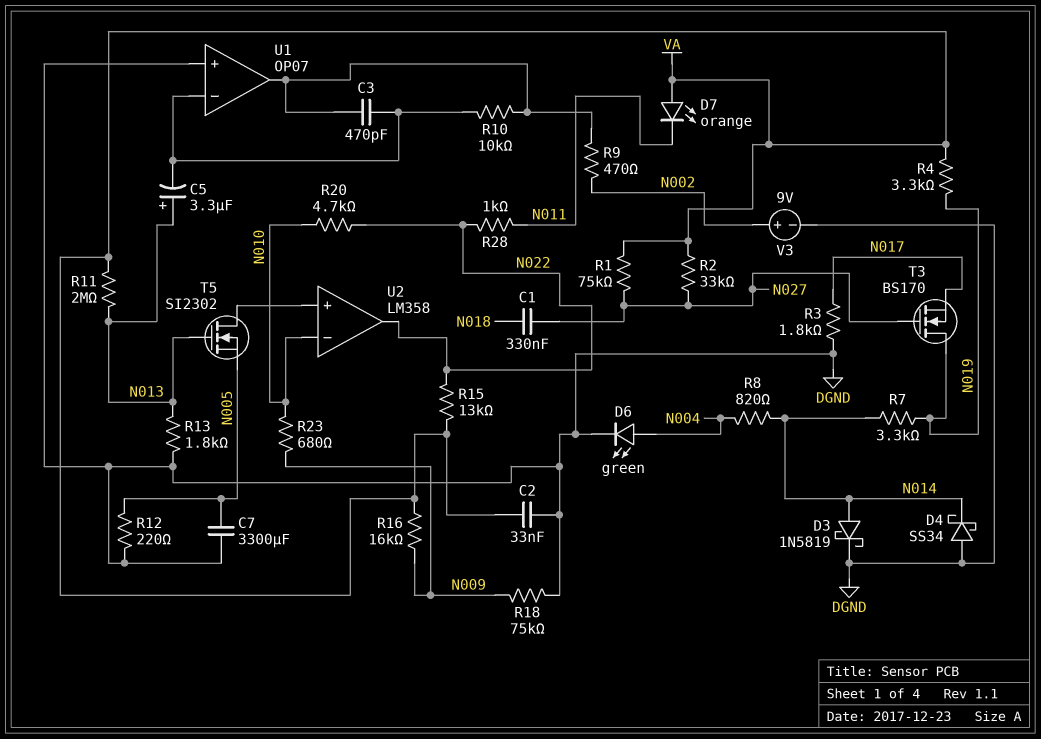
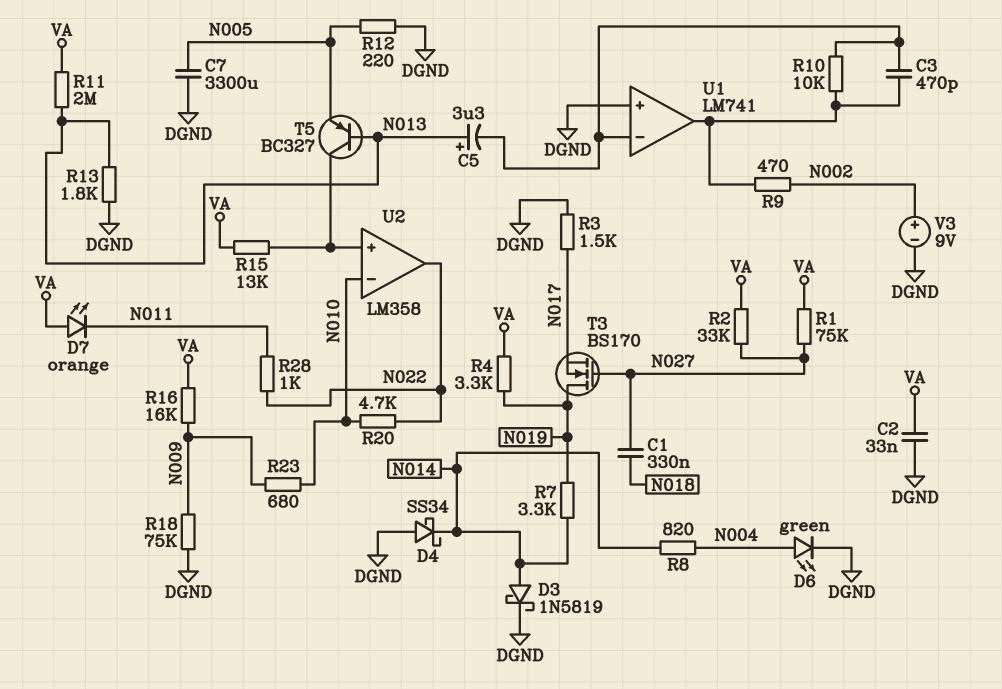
R3: 1.8k (DGND, N017) -> 1.5k (DGND, N017)
R15: 13k (N022, VA) -> 13k (U2/in+, VA)
T5: NMOS SI2302 (G N013, D U2/in+, S N005) -> PNP BC327 (B N013, C U2/in+, E N005)
U1: OP07 -> LM741

